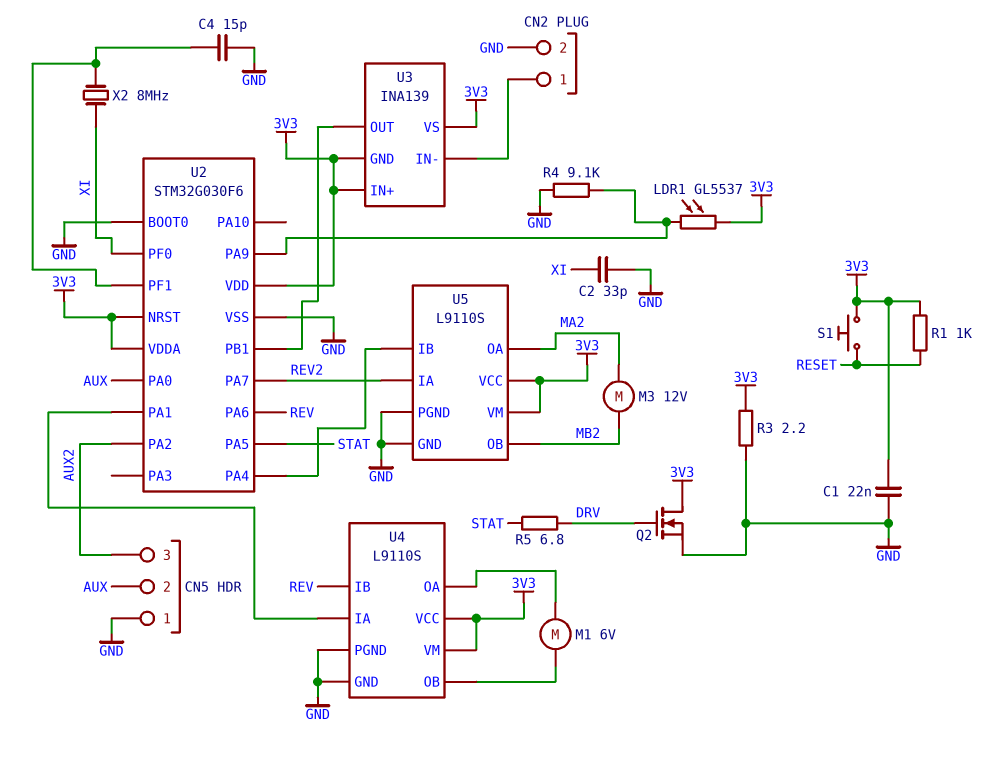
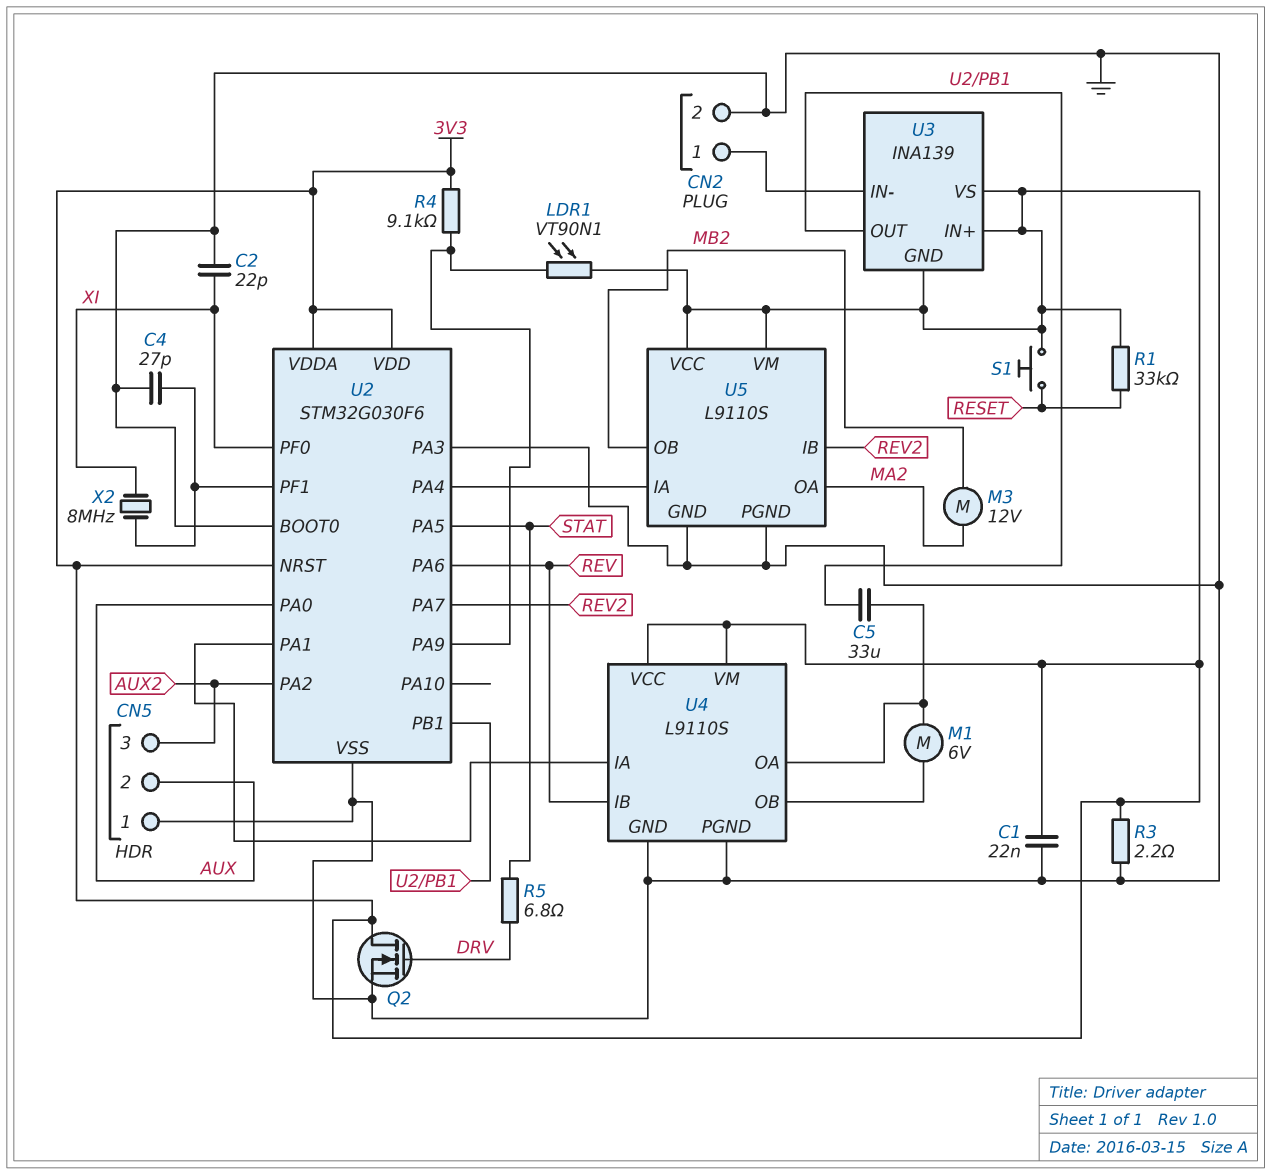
C2: 33pF (GND, XI) -> 22pF (GND, XI)
C4: 15pF (GND, U2/PF1) -> 27pF (GND, U2/PF1)
C5: none -> 33uF (U2/PB1, U4/OA)
LDR1: GL5537 (3V3, U2/PA9) -> VT90N1 (3V3, U2/PA9)
R1: 1k (3V3, RESET) -> 33k (3V3, RESET)
R4: 9.1k (GND, U2/PA9) -> 9.1k (3V3, U2/PA9)
U2 pin PA3: none -> GND
U5 pin IA: REV2 -> U2/PA4
U5 pin IB: U2/PA4 -> REV2

